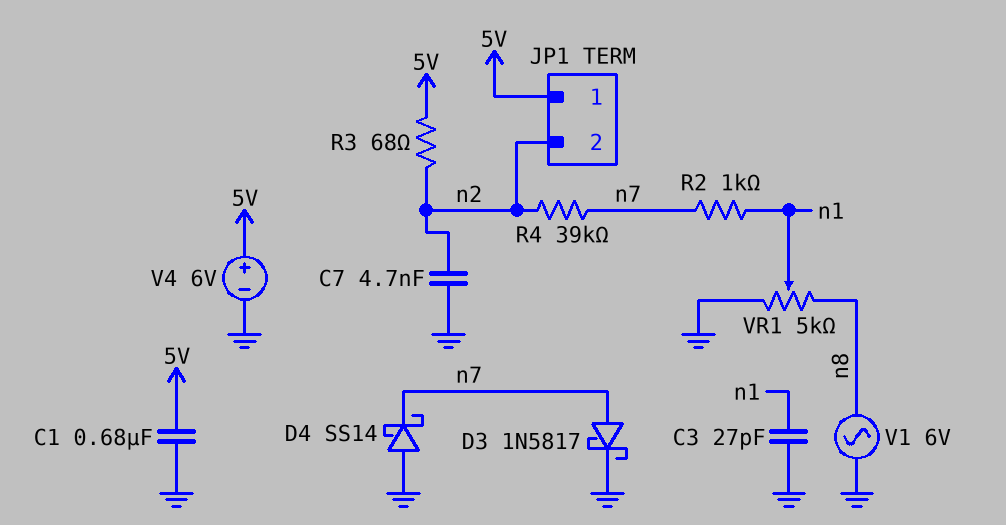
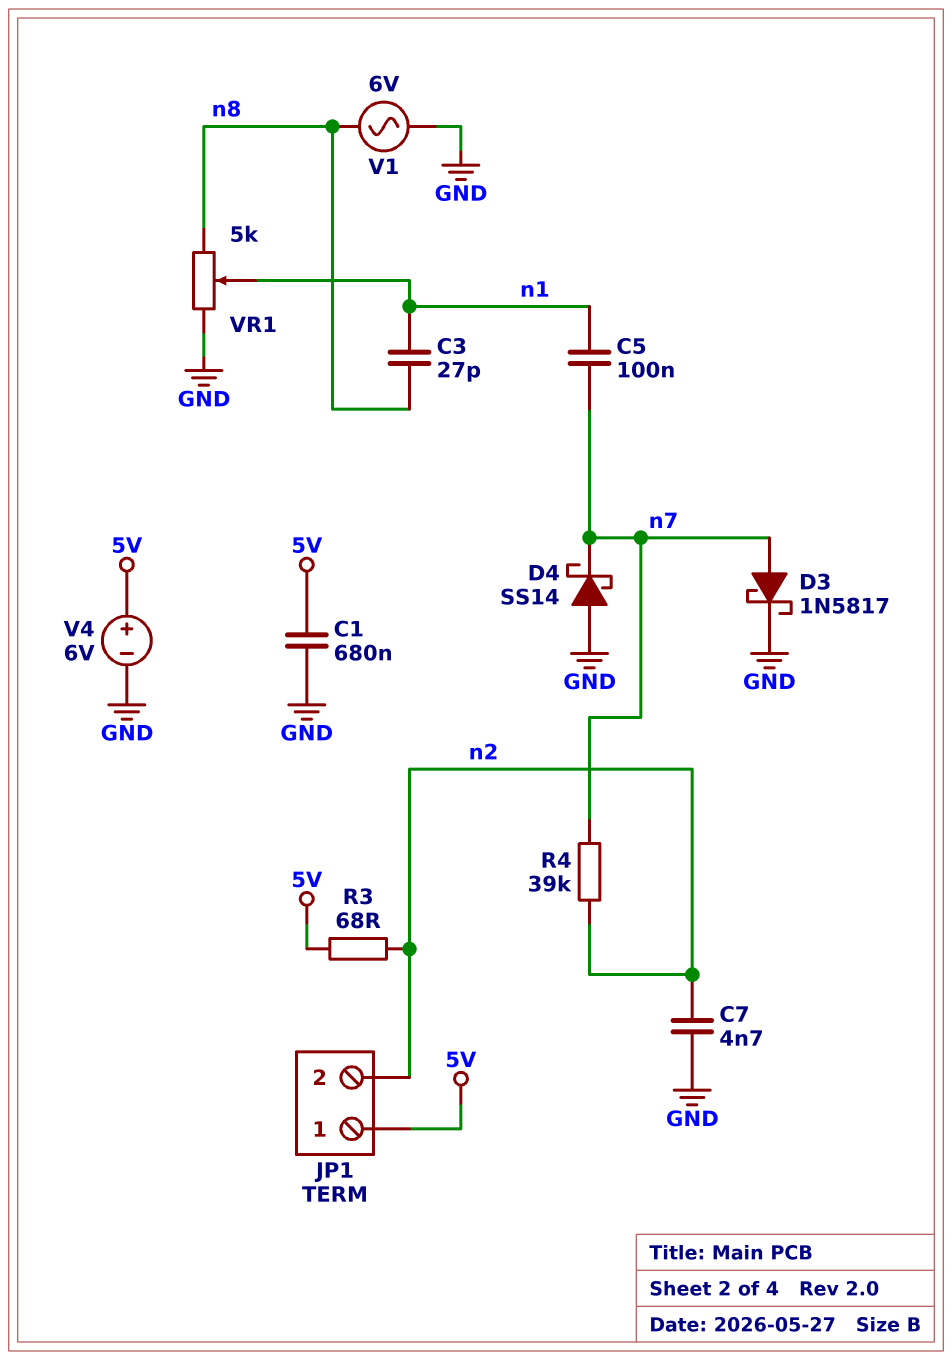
C3: 27pF (GND, n1) -> 27pF (n1, n8)
C5: none -> 100nF (n1, n7)
R2: 1k (n1, n7) -> none

